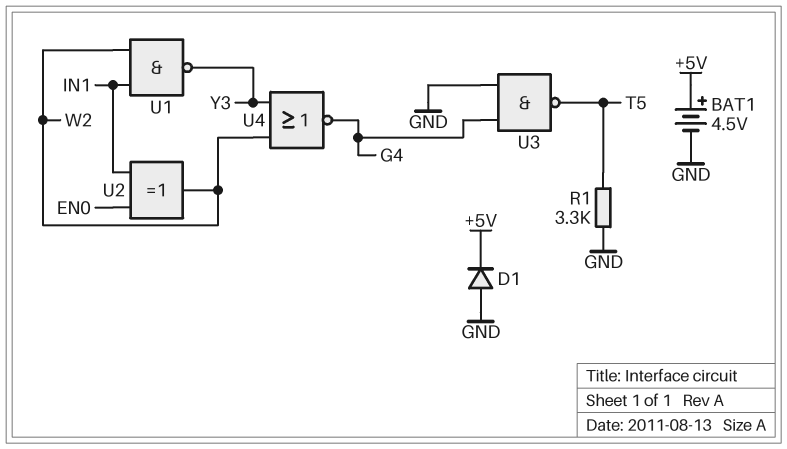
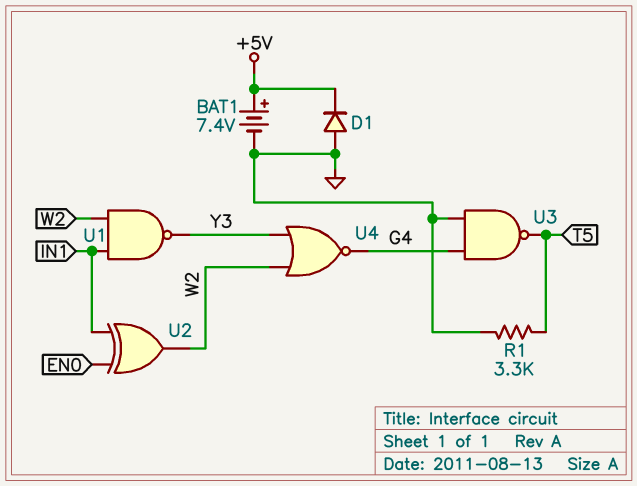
BAT1: 4.5V (plus +5V, minus GND) -> 7.4V (plus +5V, minus GND)

